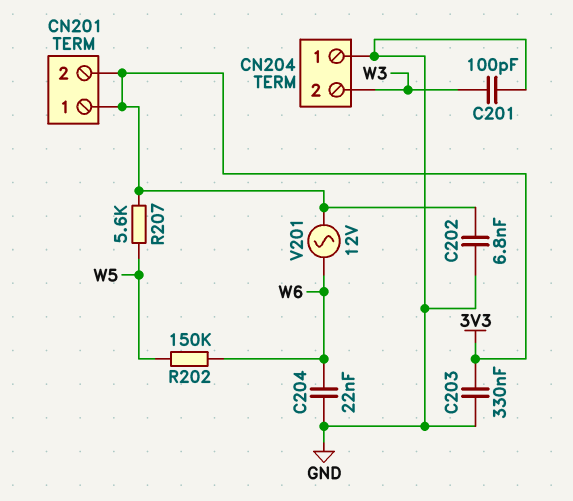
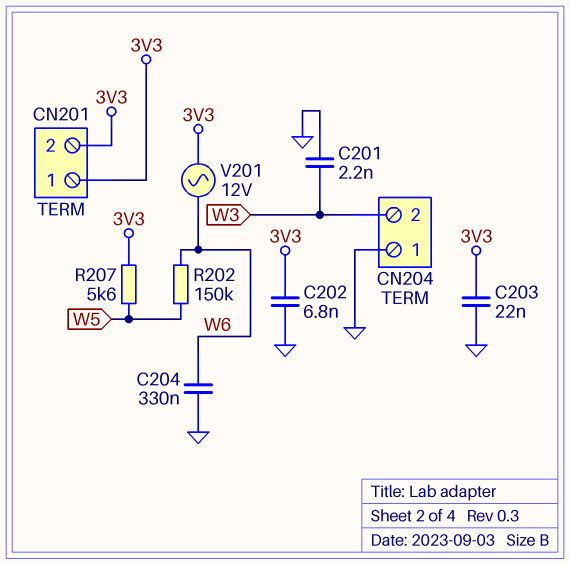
C201: 100pF (GND, W3) -> 2.2nF (GND, W3)
C203: 330nF (3V3, GND) -> 22nF (3V3, GND)
C204: 22nF (GND, W6) -> 330nF (GND, W6)

